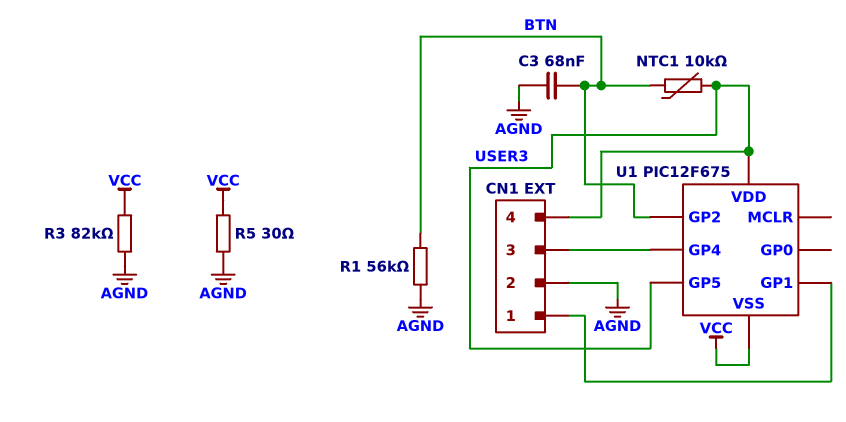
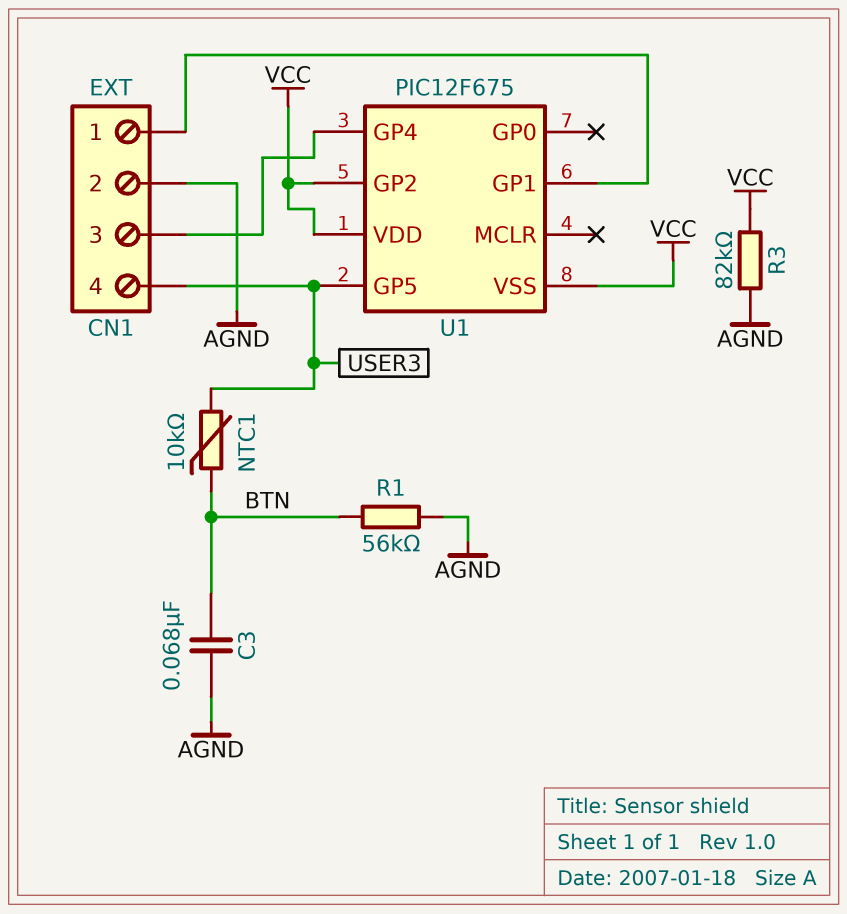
R5: 30 (AGND, VCC) -> none
U1 pin GP2: BTN -> VCC
U1 pin VDD: USER3 -> VCC

